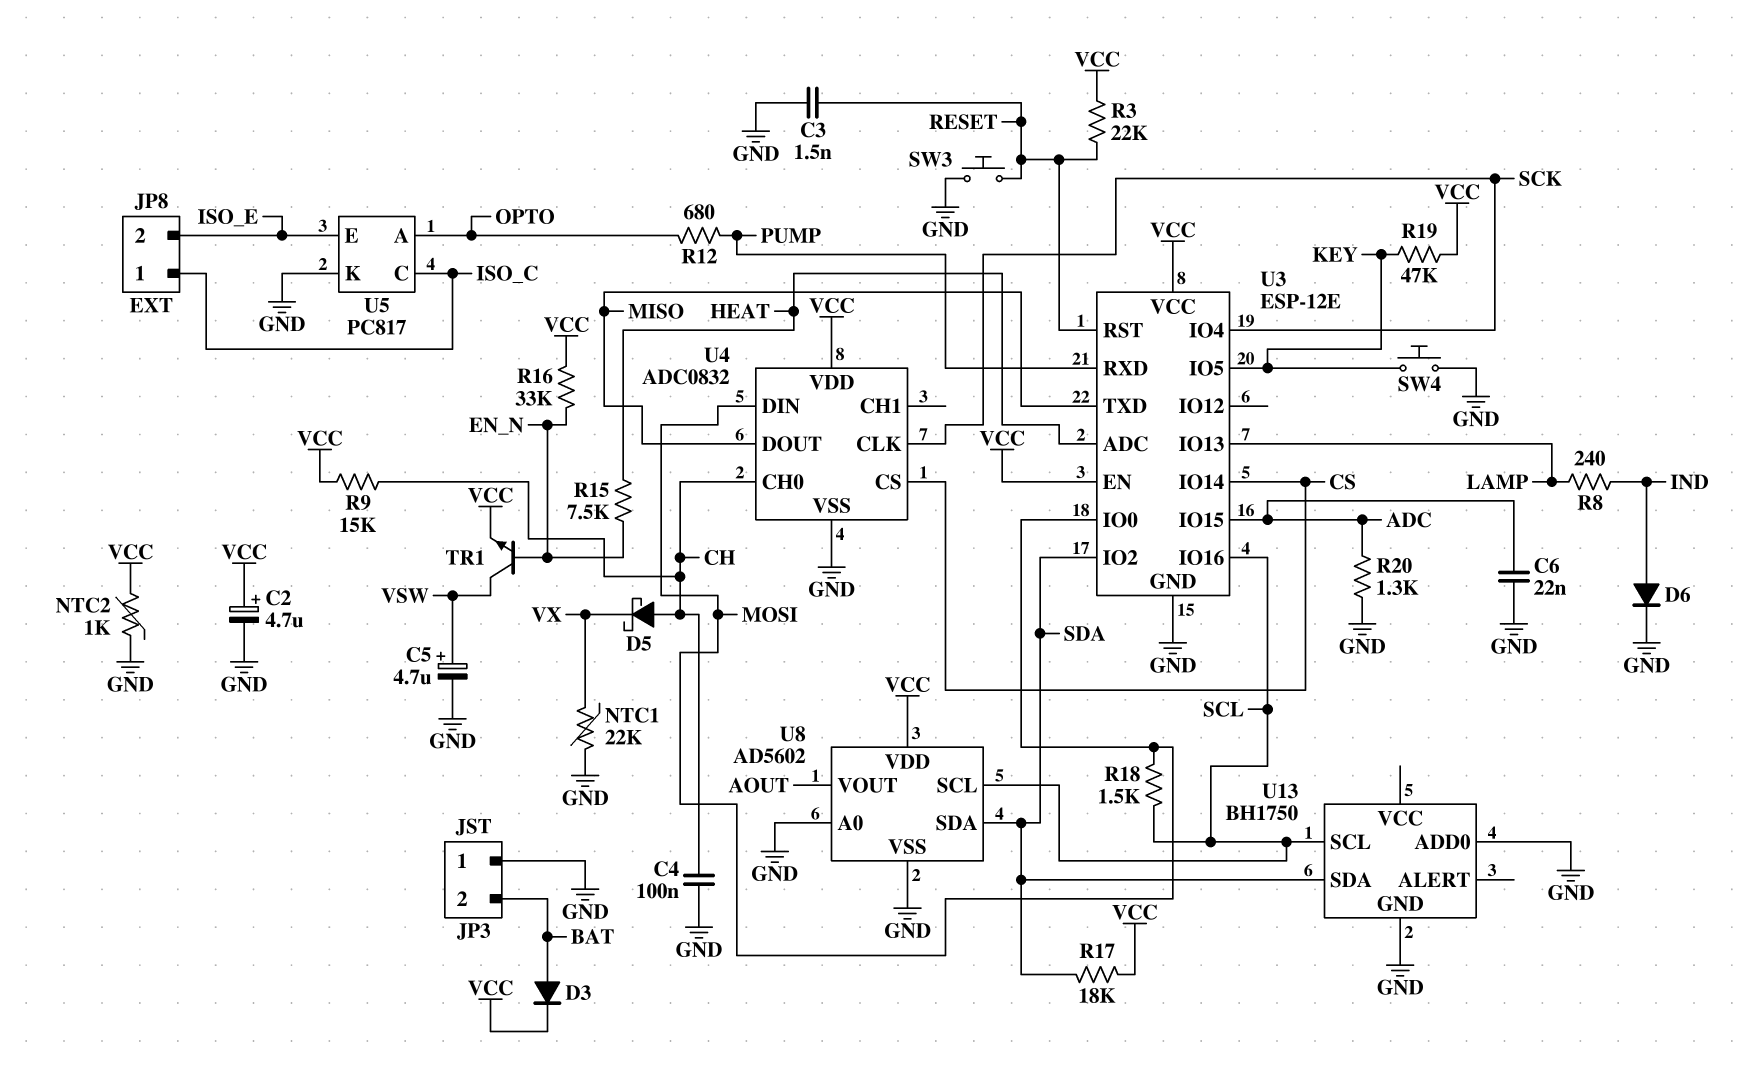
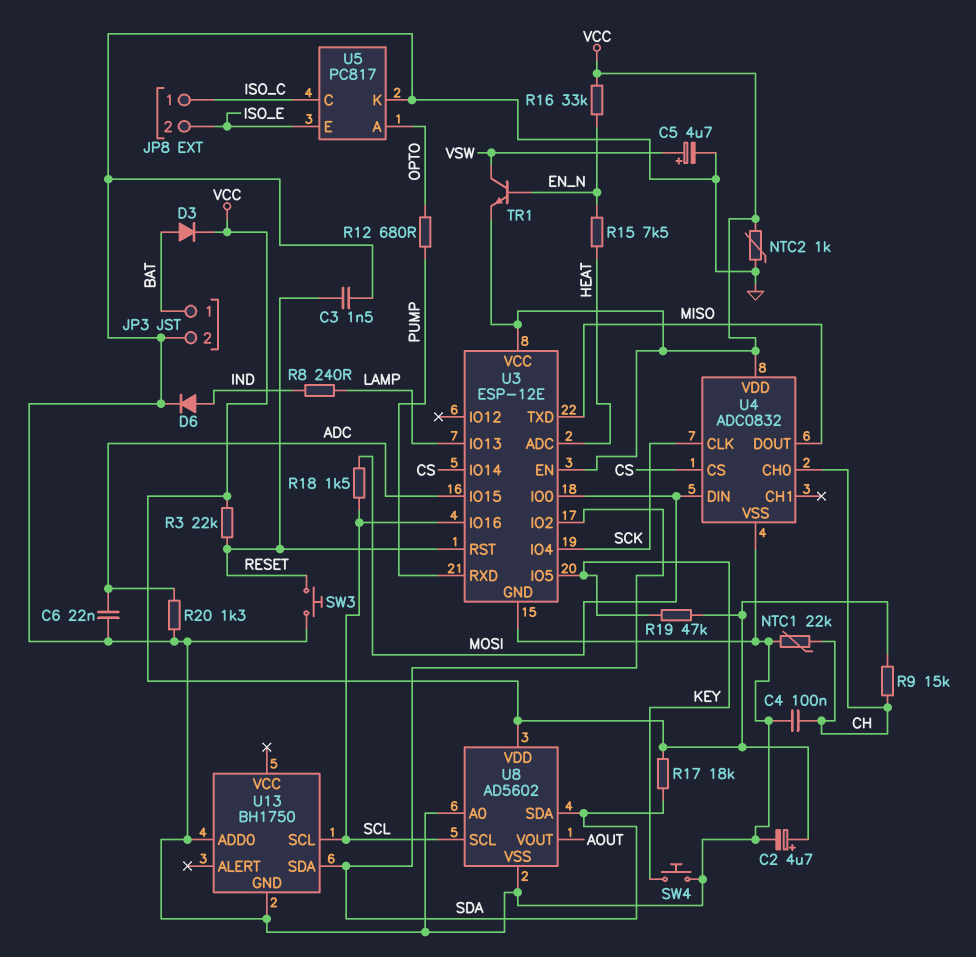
D5: schottky (A CH, K VX) -> none
JP3 pin 1: GND -> BAT
JP3 pin 2: BAT -> GND
NTC1: 22k (GND, VX) -> 22k (CH, GND)

